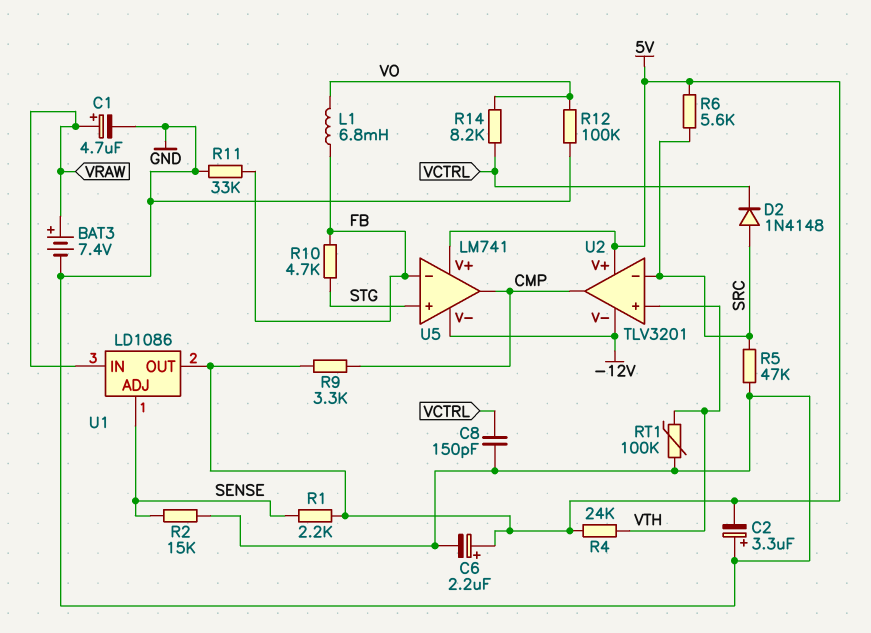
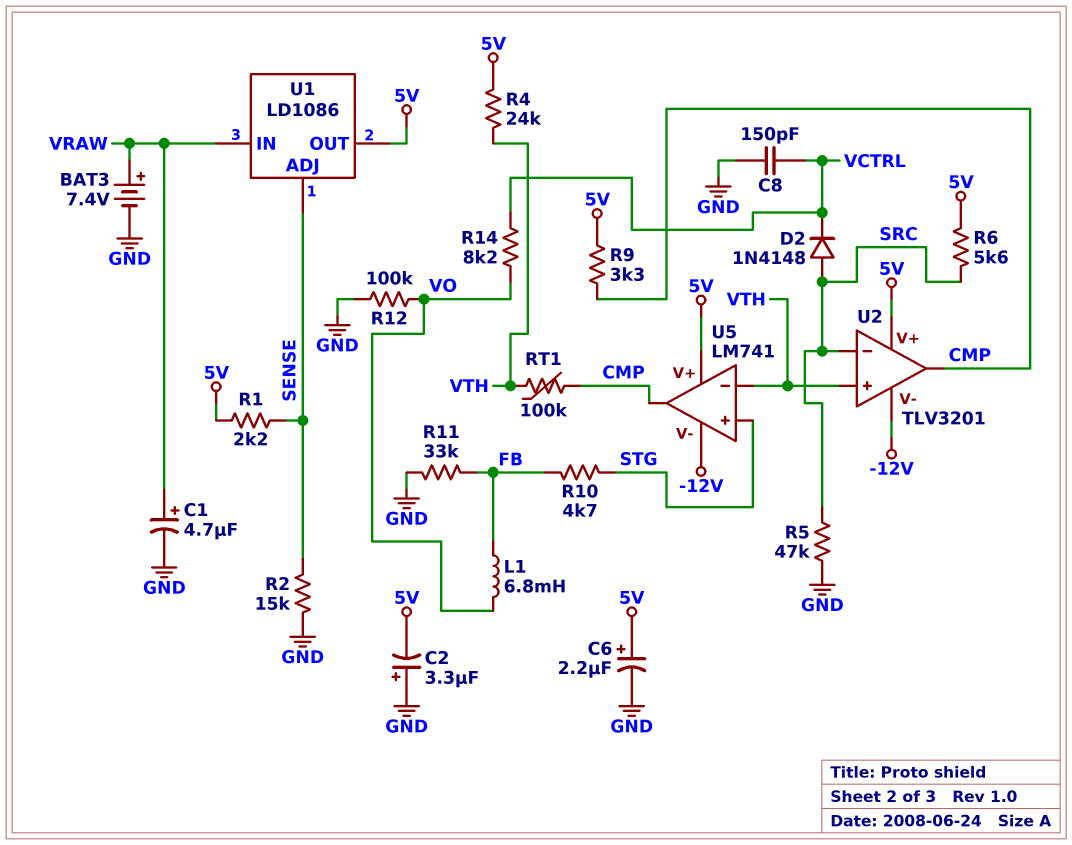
RT1: 100k (GND, VTH) -> 100k (CMP, VTH)
U5 pin in-: FB -> VTH

